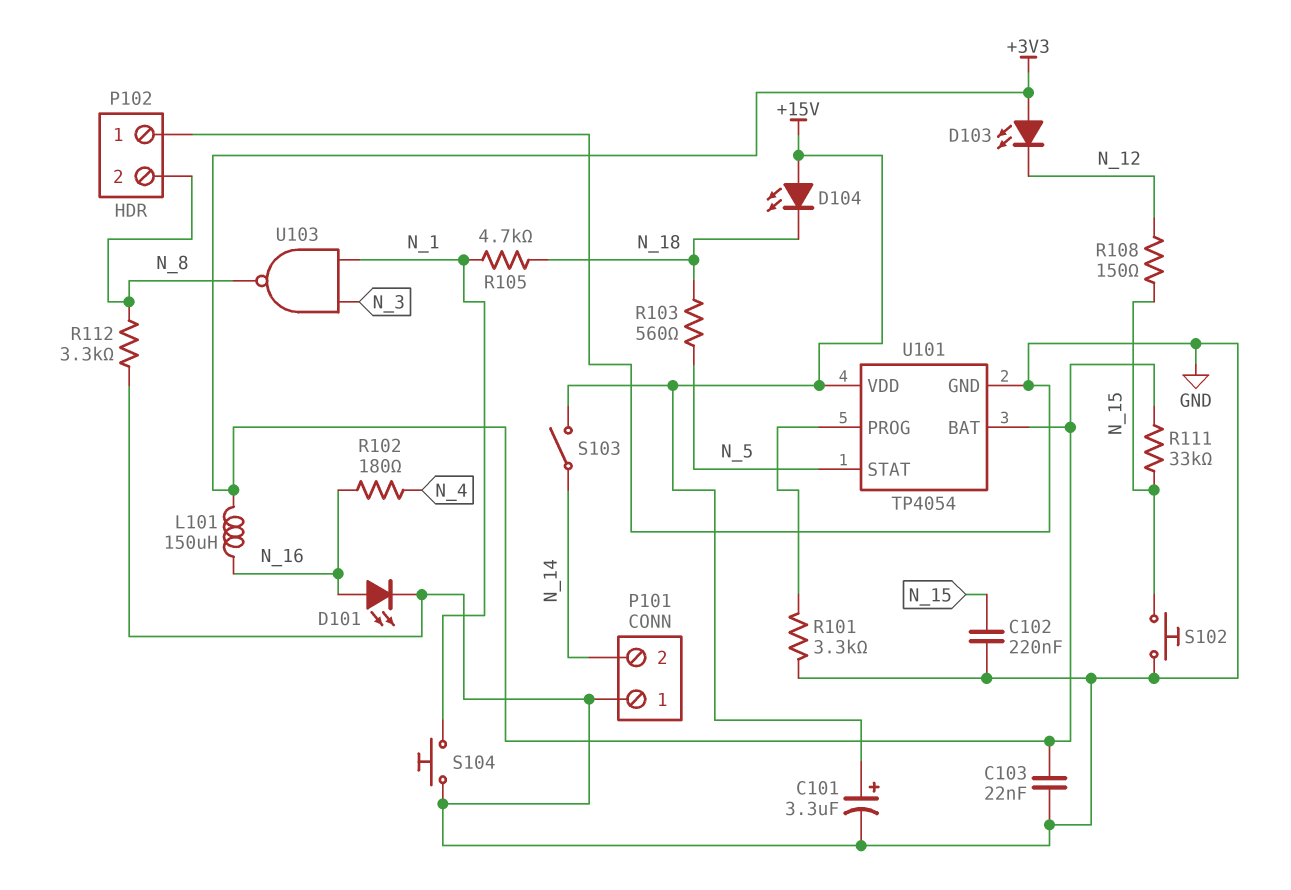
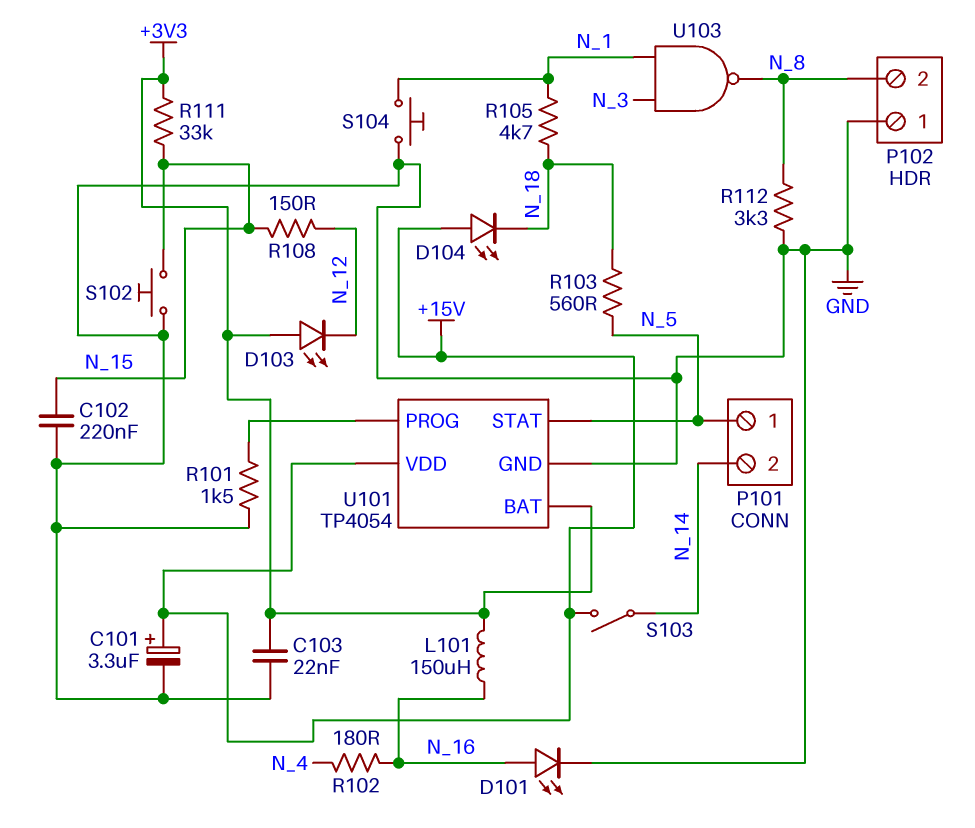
P101 pin 1: GND -> N_5
R101: 3.3k (GND, U101/PROG) -> 1.5k (GND, U101/PROG)

